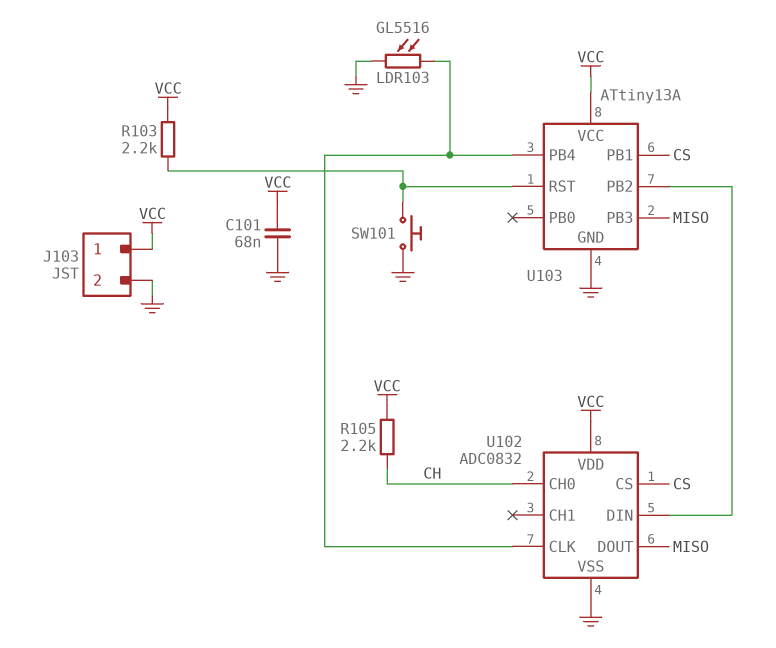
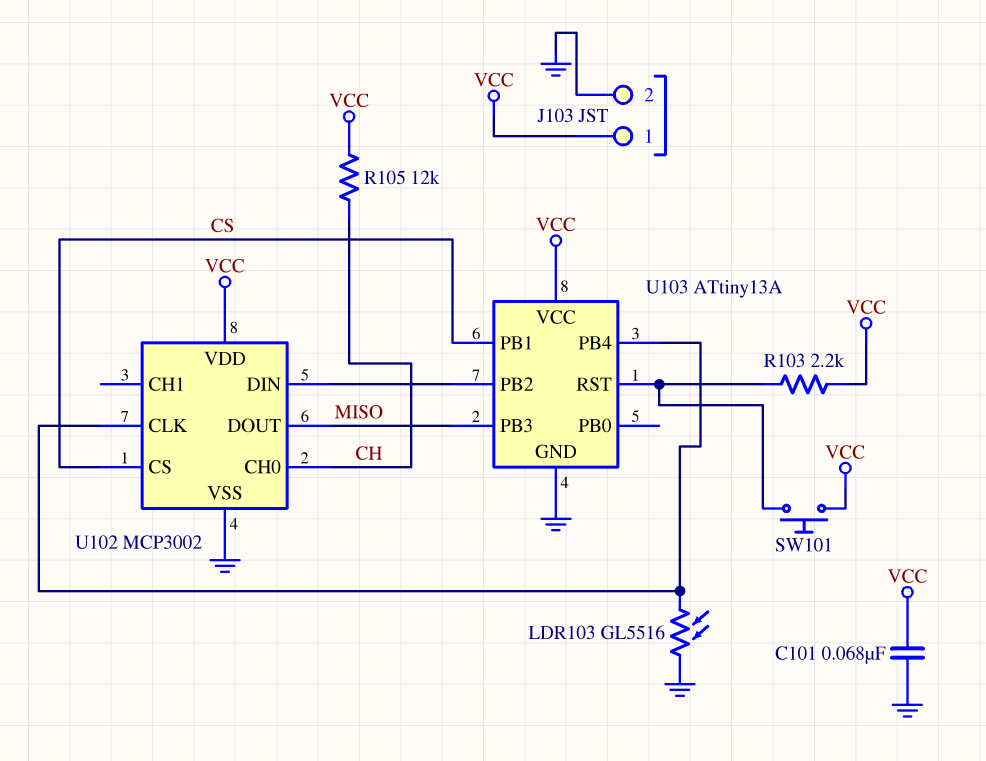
R105: 2.2k (CH, VCC) -> 12k (CH, VCC)
SW101: button (GND, U103/RST) -> button (U103/RST, VCC)
U102: ADC0832 -> MCP3002

